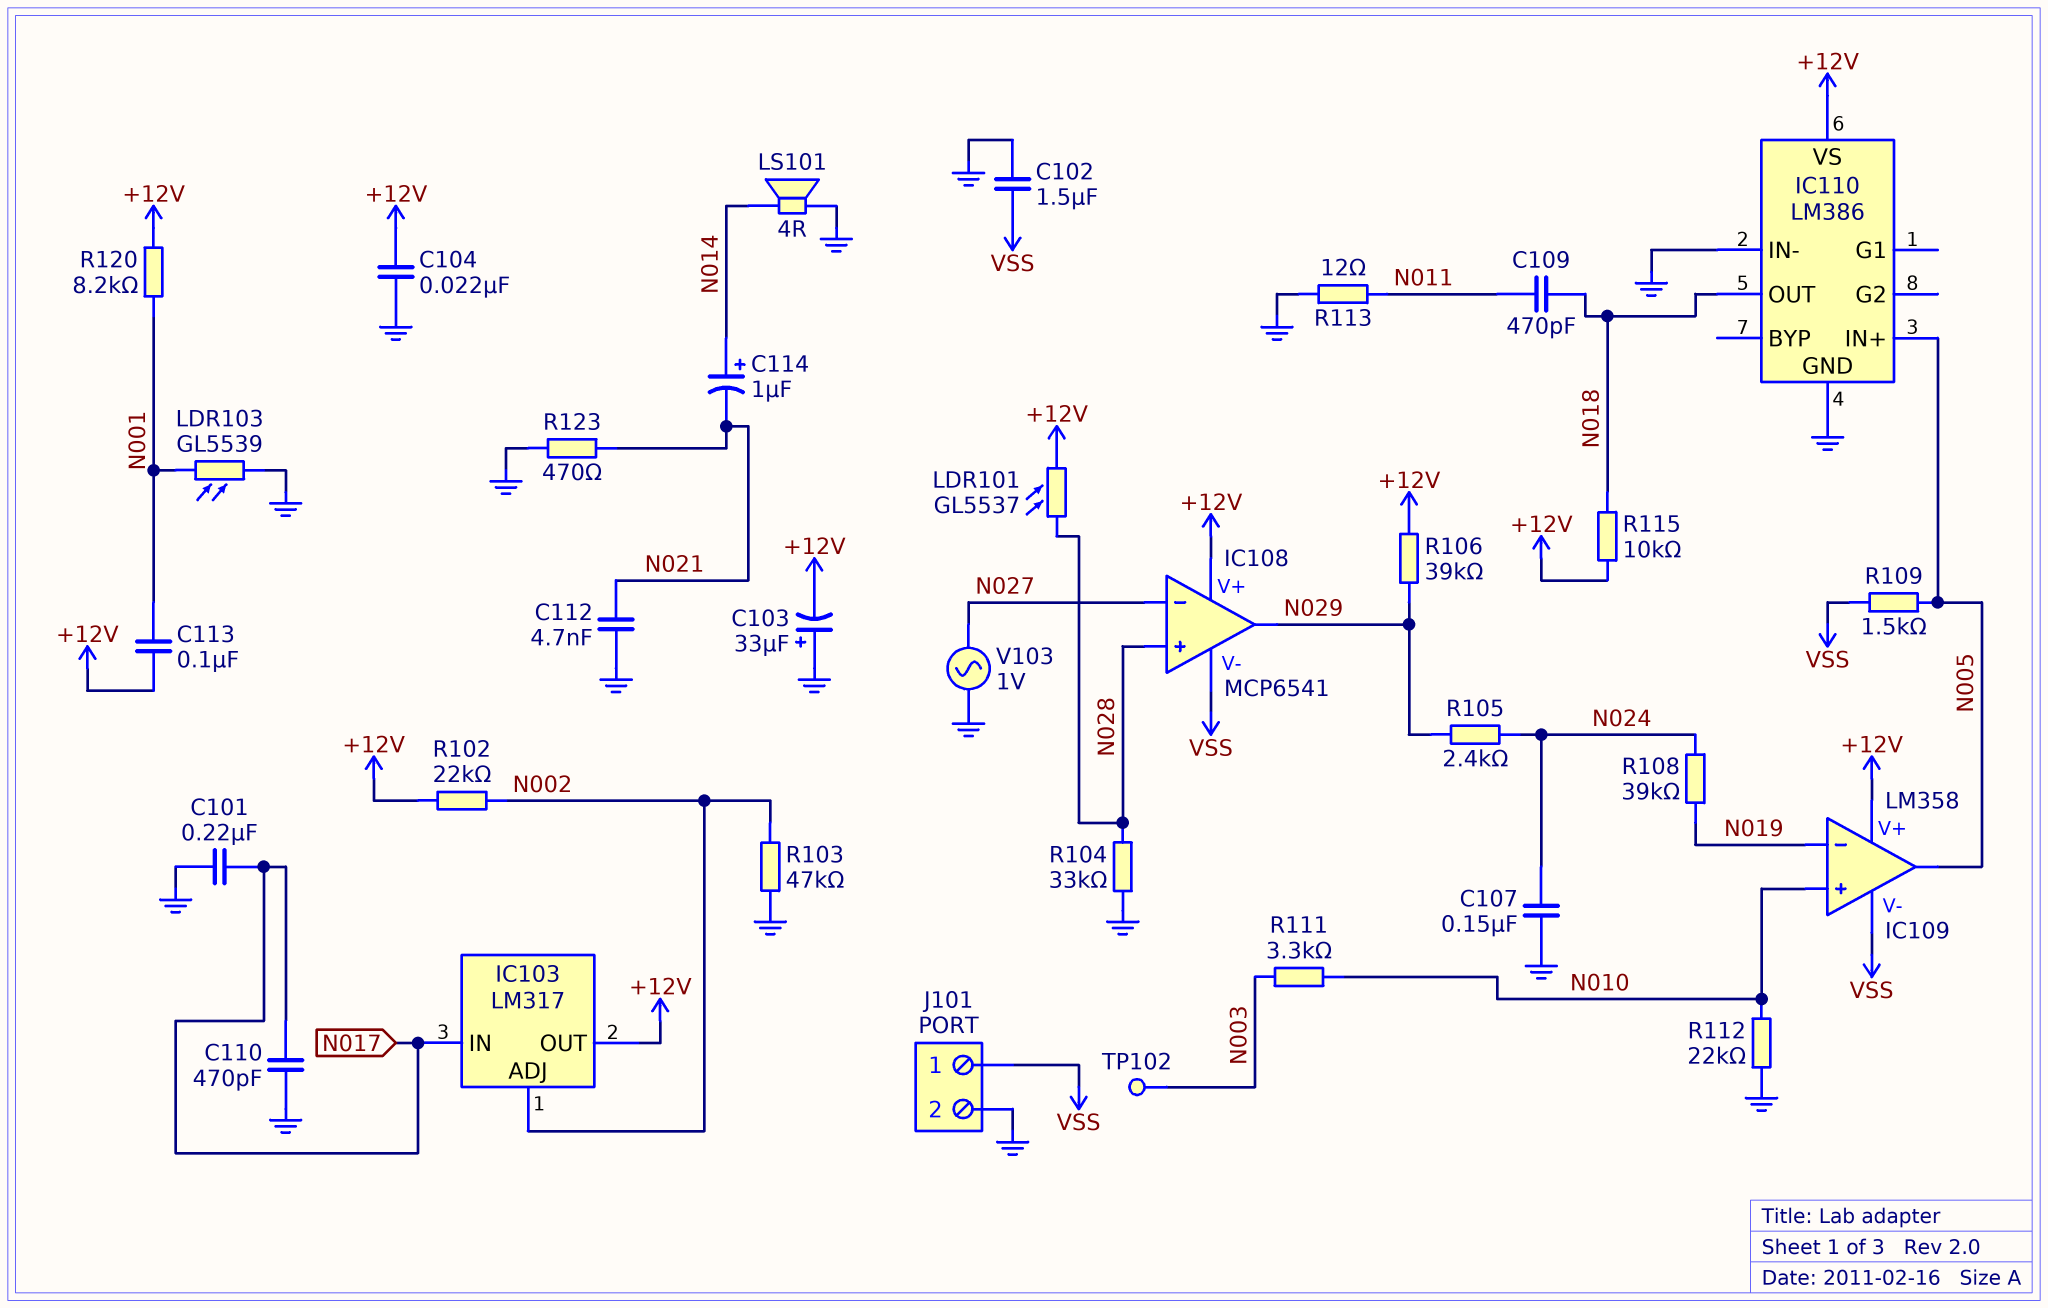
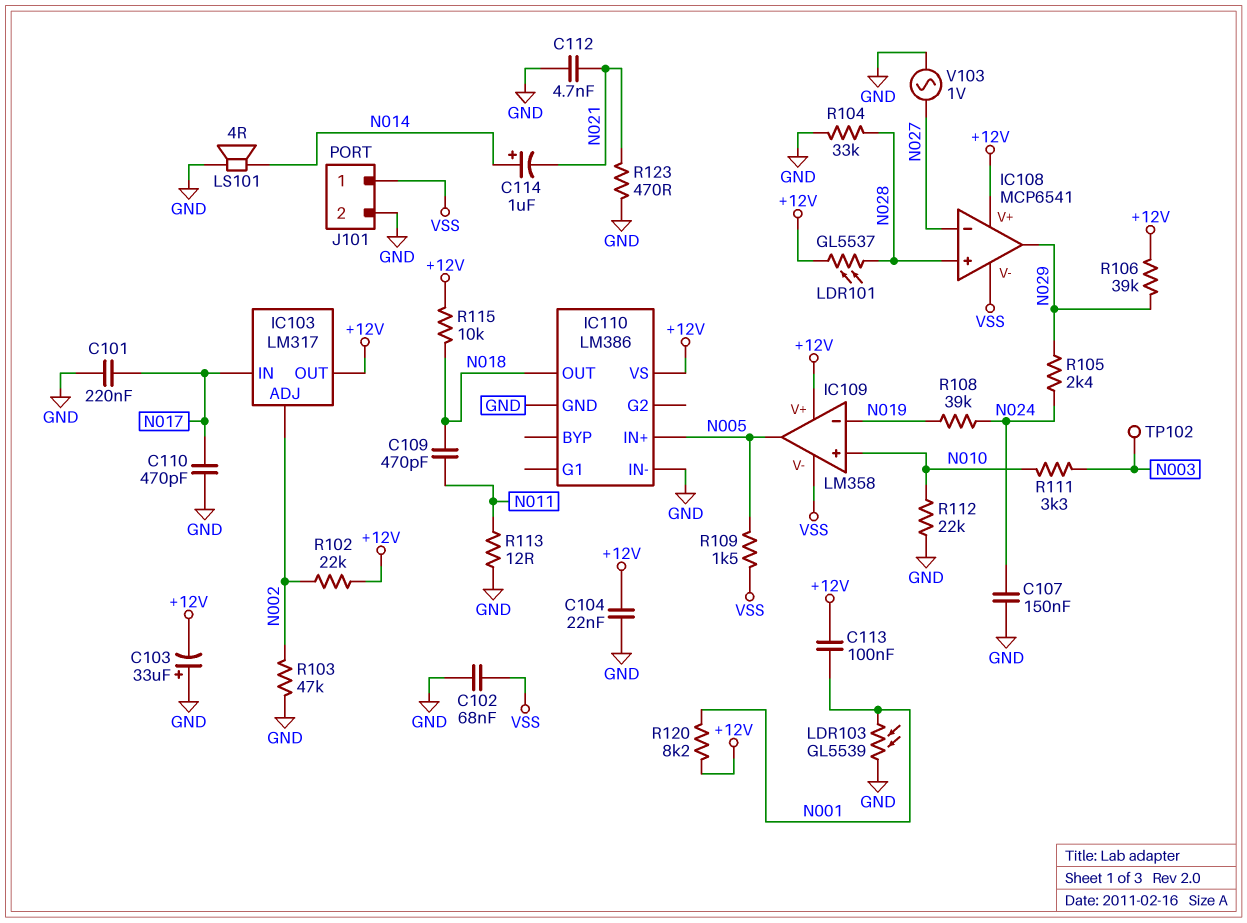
C102: 1.5uF (GND, VSS) -> 68nF (GND, VSS)

